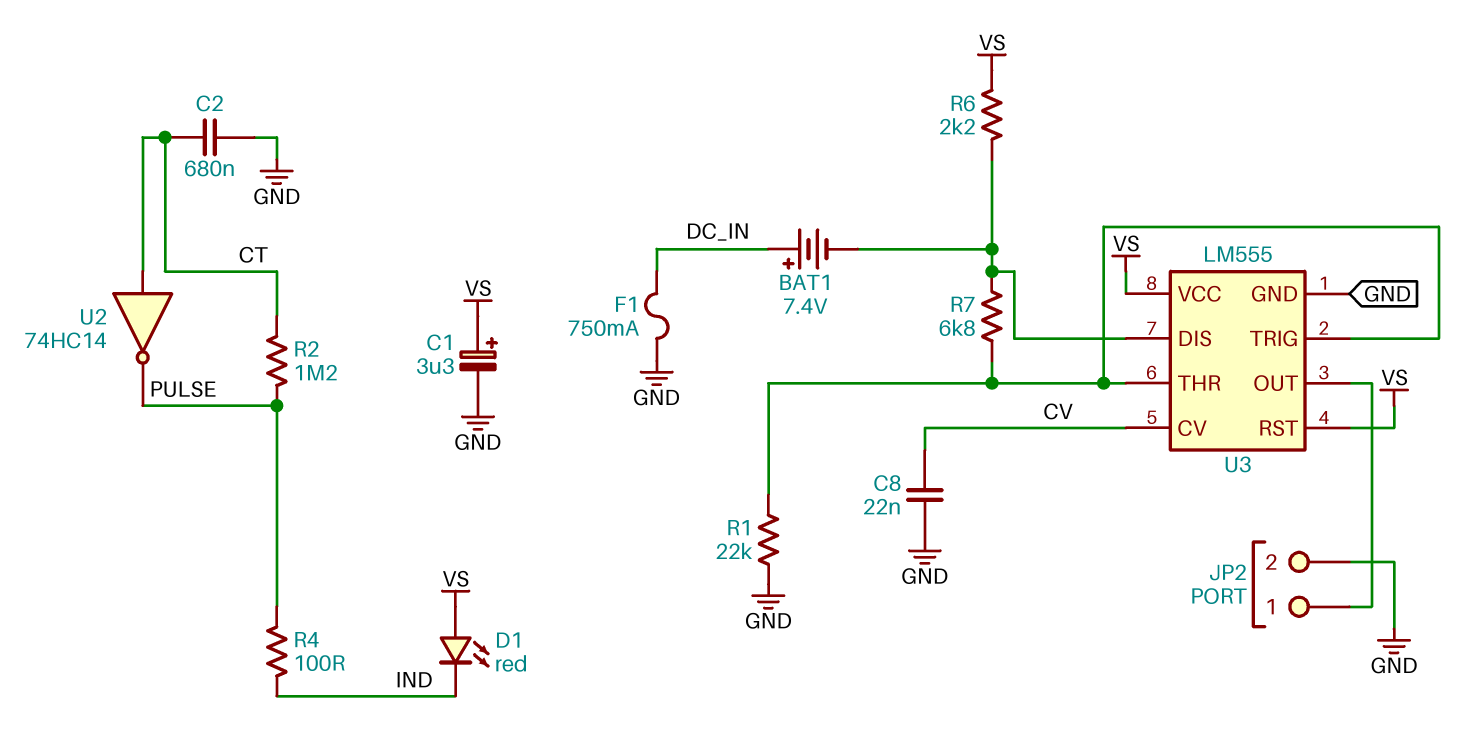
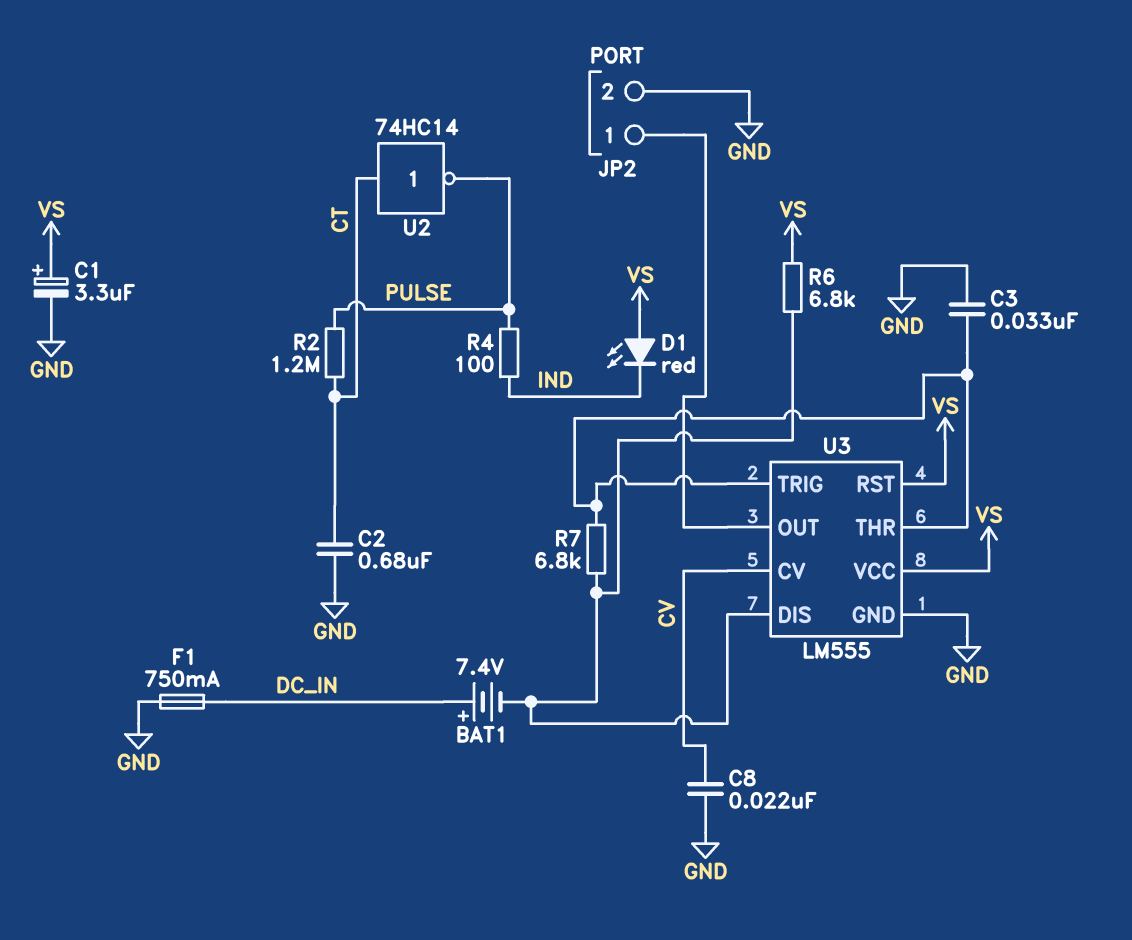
C3: none -> 33nF (GND, U3/THR)
R1: 22k (GND, U3/THR) -> none
R6: 2.2k (U3/DIS, VS) -> 6.8k (U3/DIS, VS)

